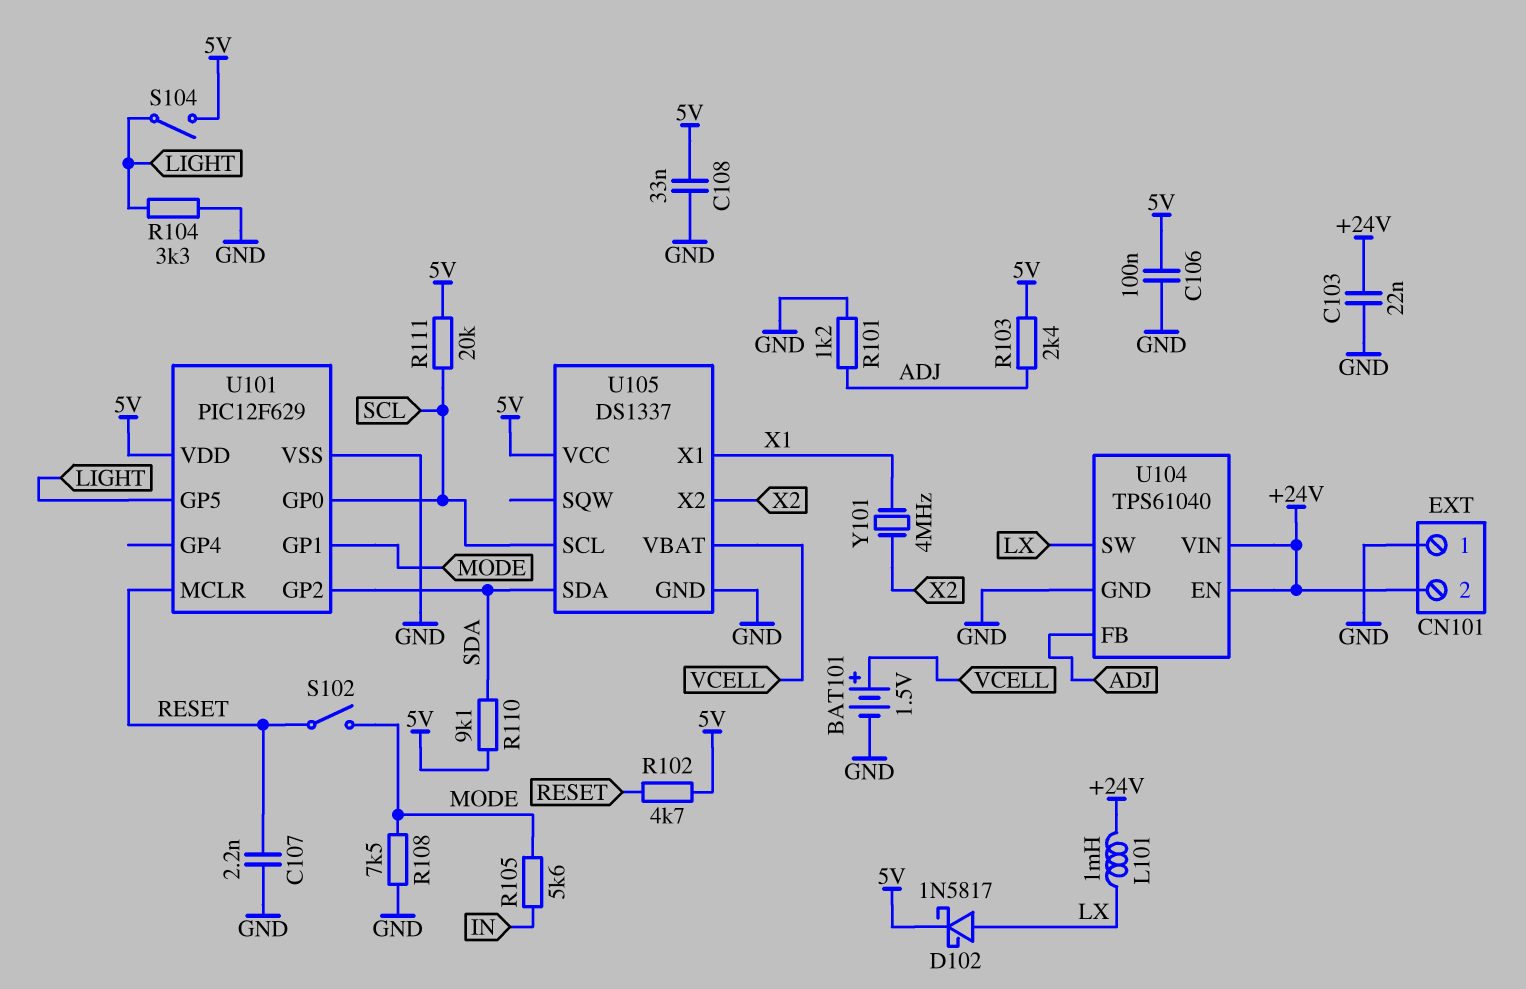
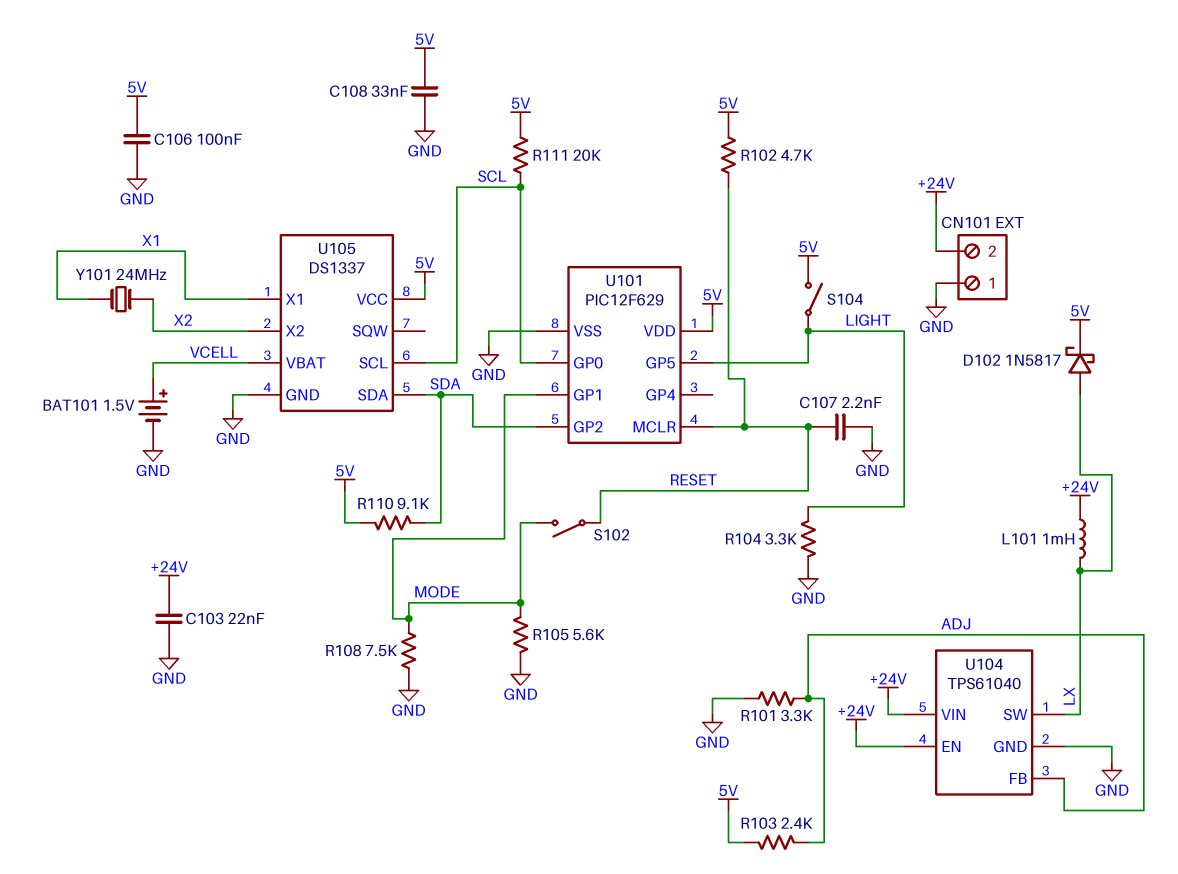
R101: 1.2k (ADJ, GND) -> 3.3k (ADJ, GND)
R105: 5.6k (IN, MODE) -> 5.6k (GND, MODE)
Y101: 4MHz (X1, X2) -> 24MHz (X1, X2)

